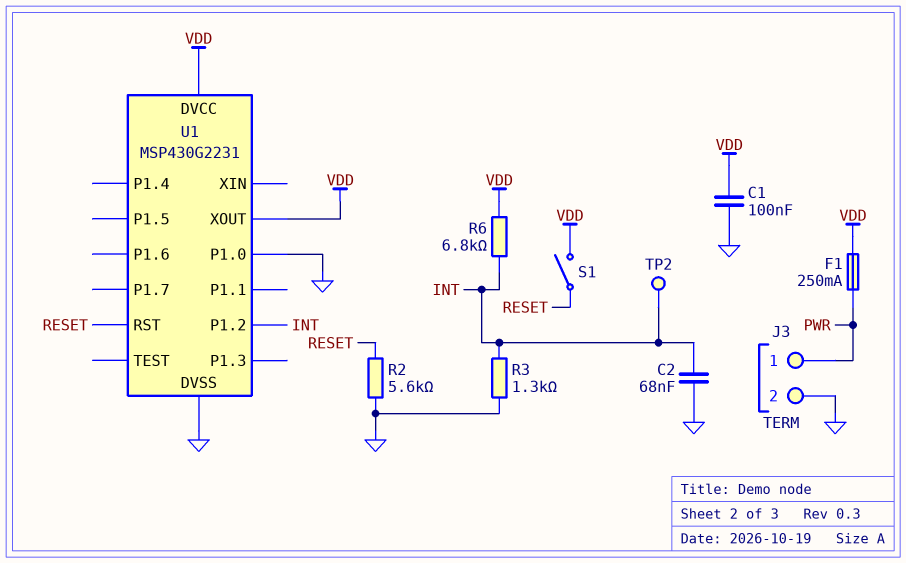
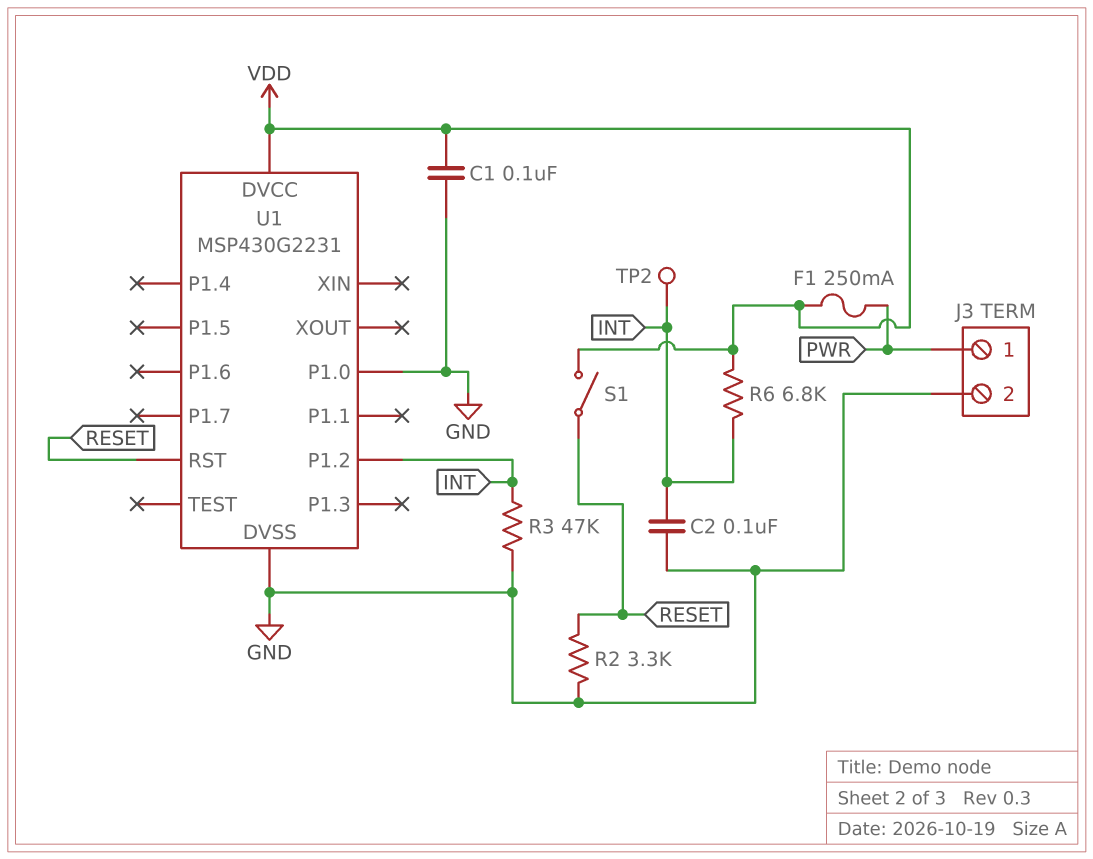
C2: 68nF (GND, INT) -> 100nF (GND, INT)
R2: 5.6k (GND, RESET) -> 3.3k (GND, RESET)
R3: 1.3k (GND, INT) -> 47k (GND, INT)
U1 pin XOUT: VDD -> none

